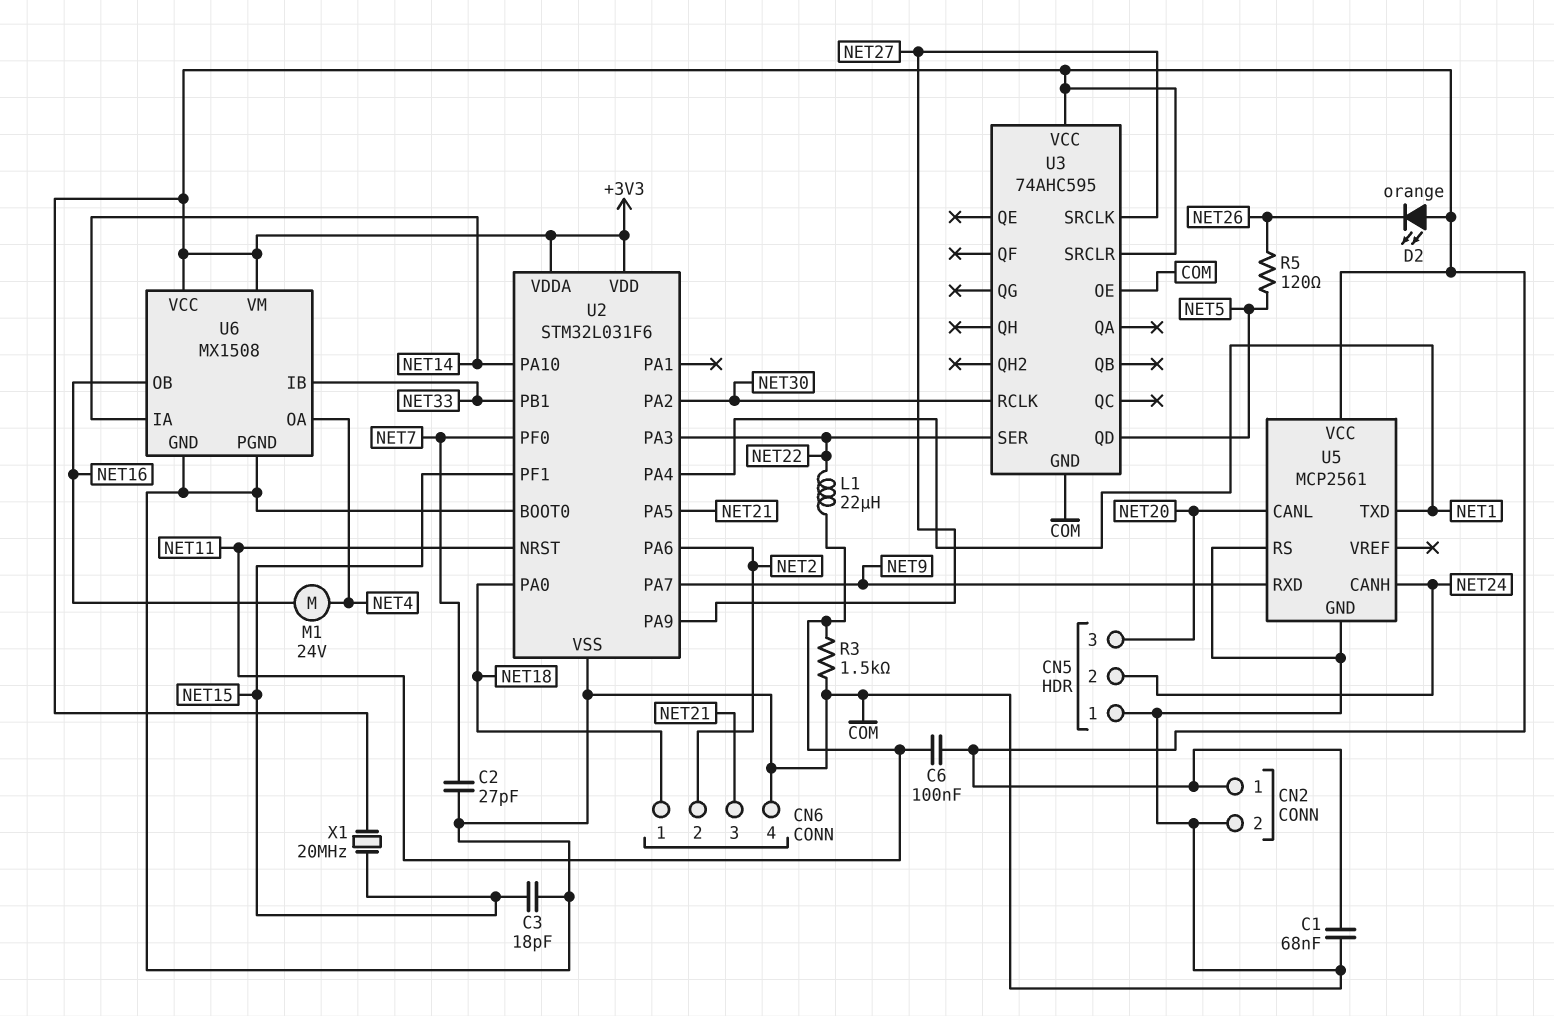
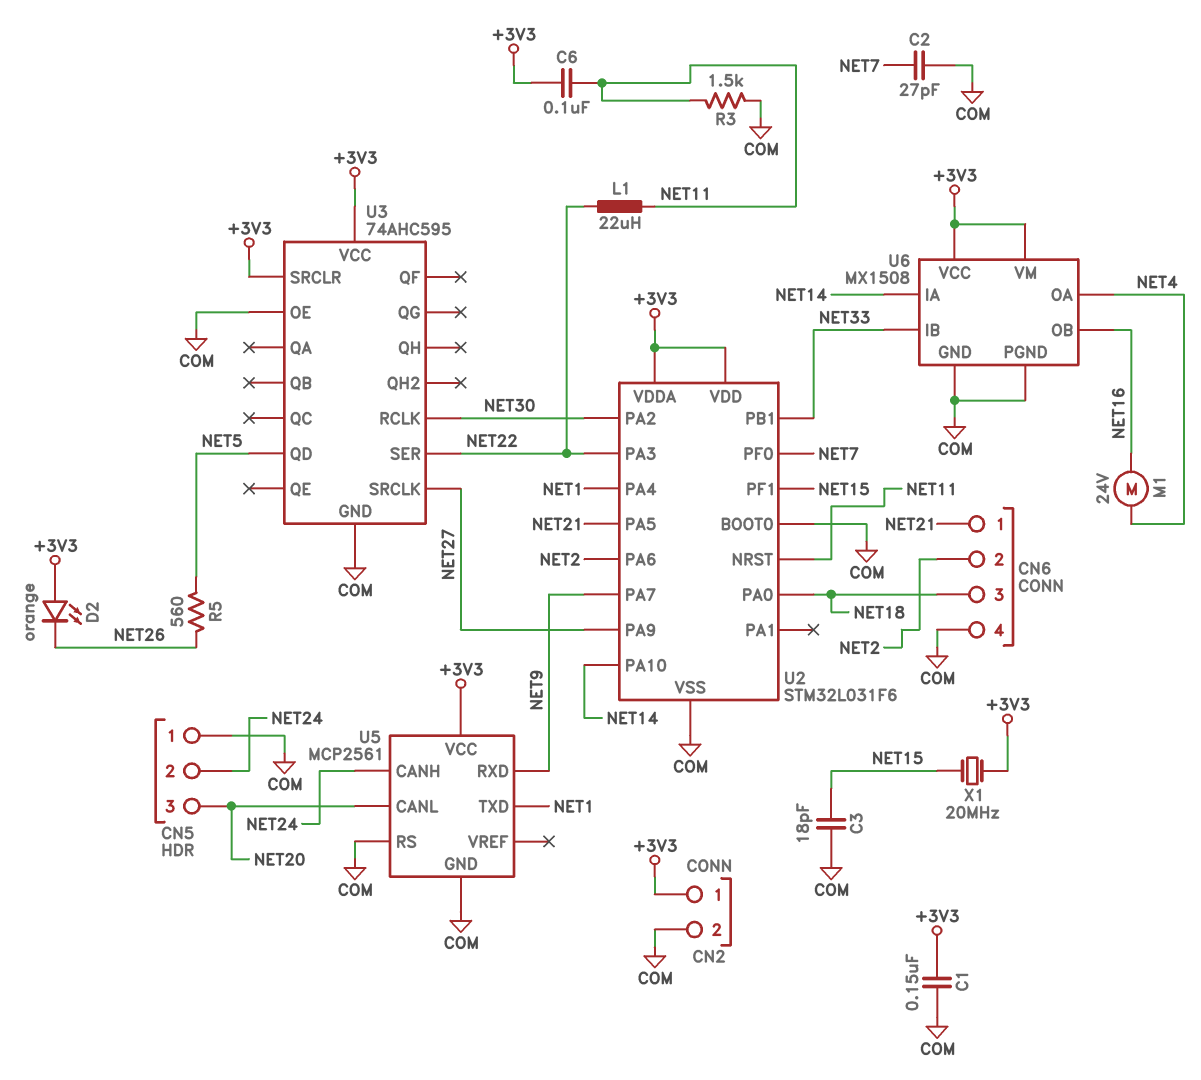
C1: 68nF (+3V3, COM) -> 150nF (+3V3, COM)
CN6 pin 1: NET18 -> NET21
CN6 pin 3: NET21 -> NET18
R5: 120 (NET5, NET26) -> 560 (NET5, NET26)

